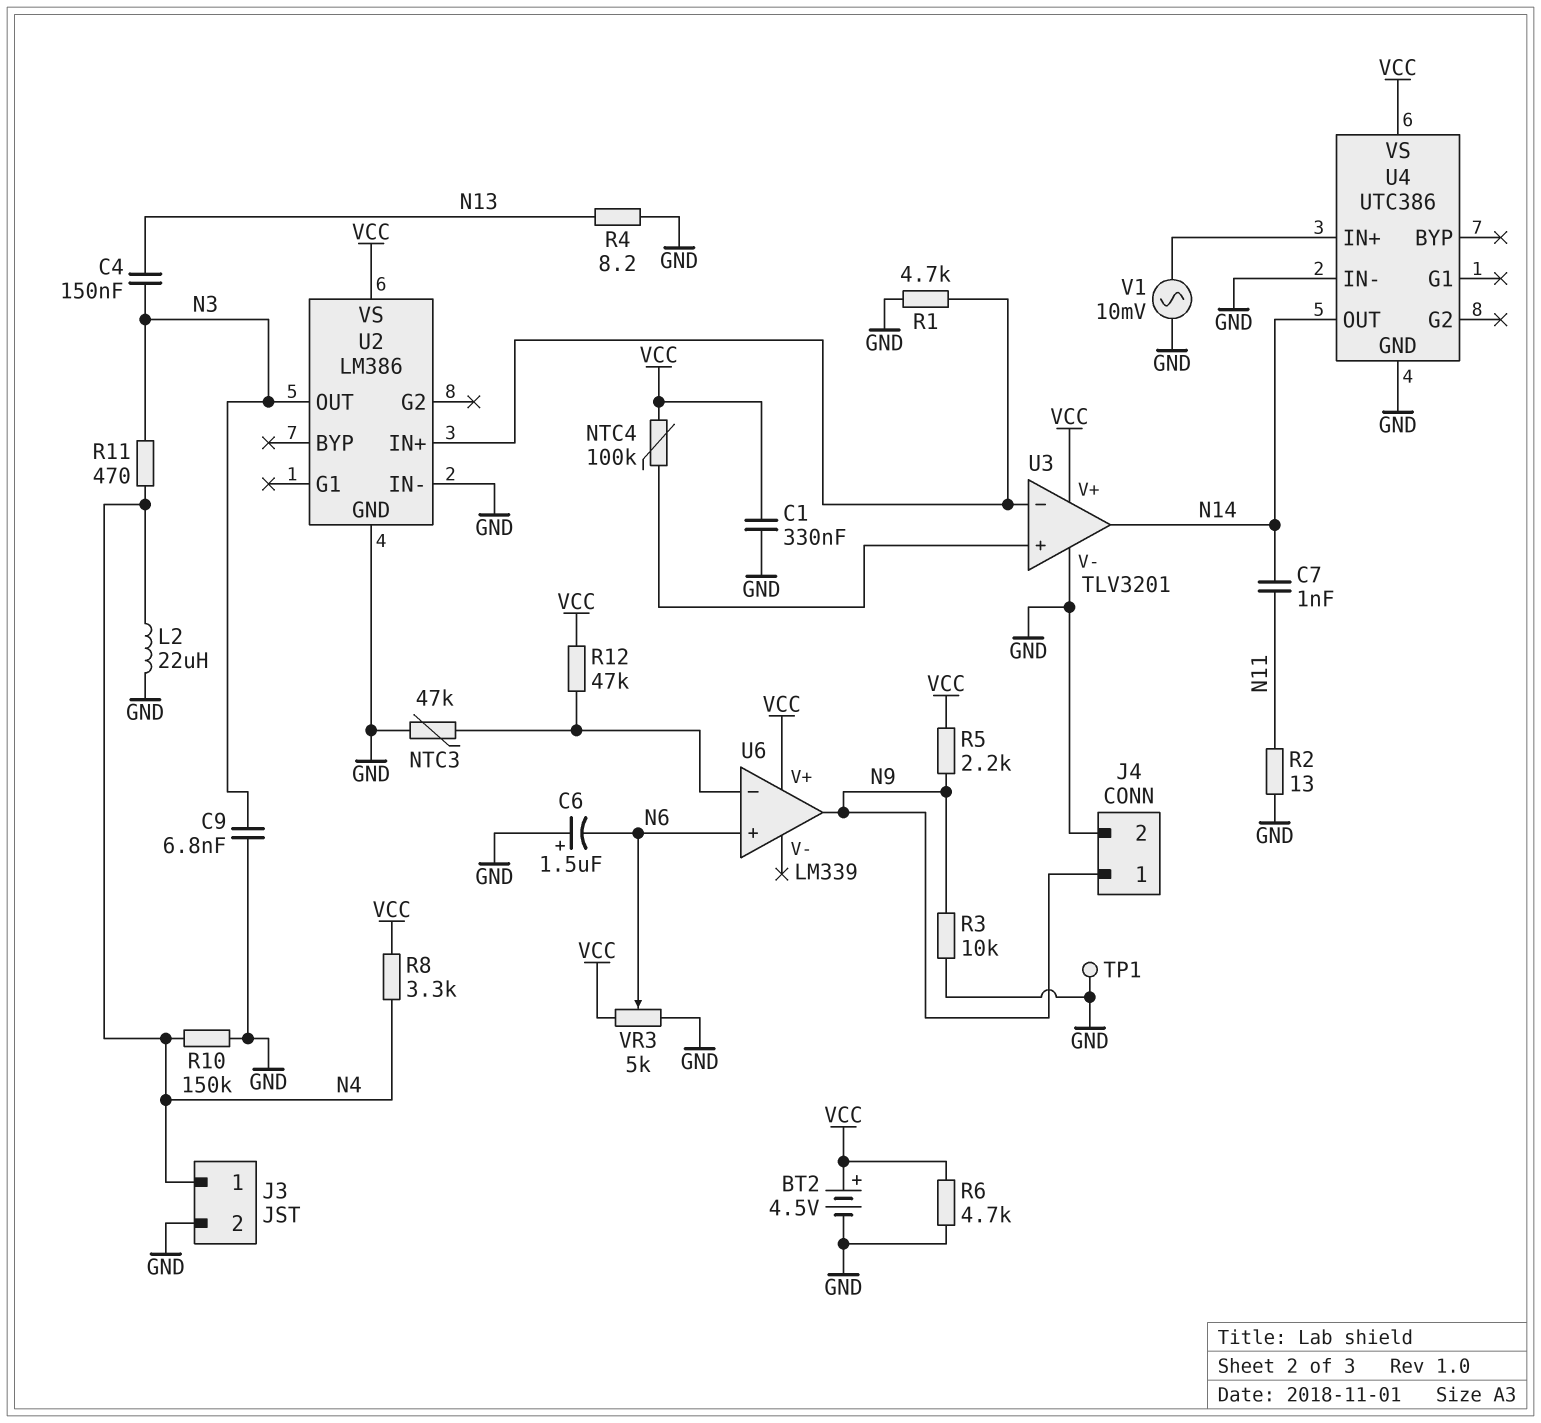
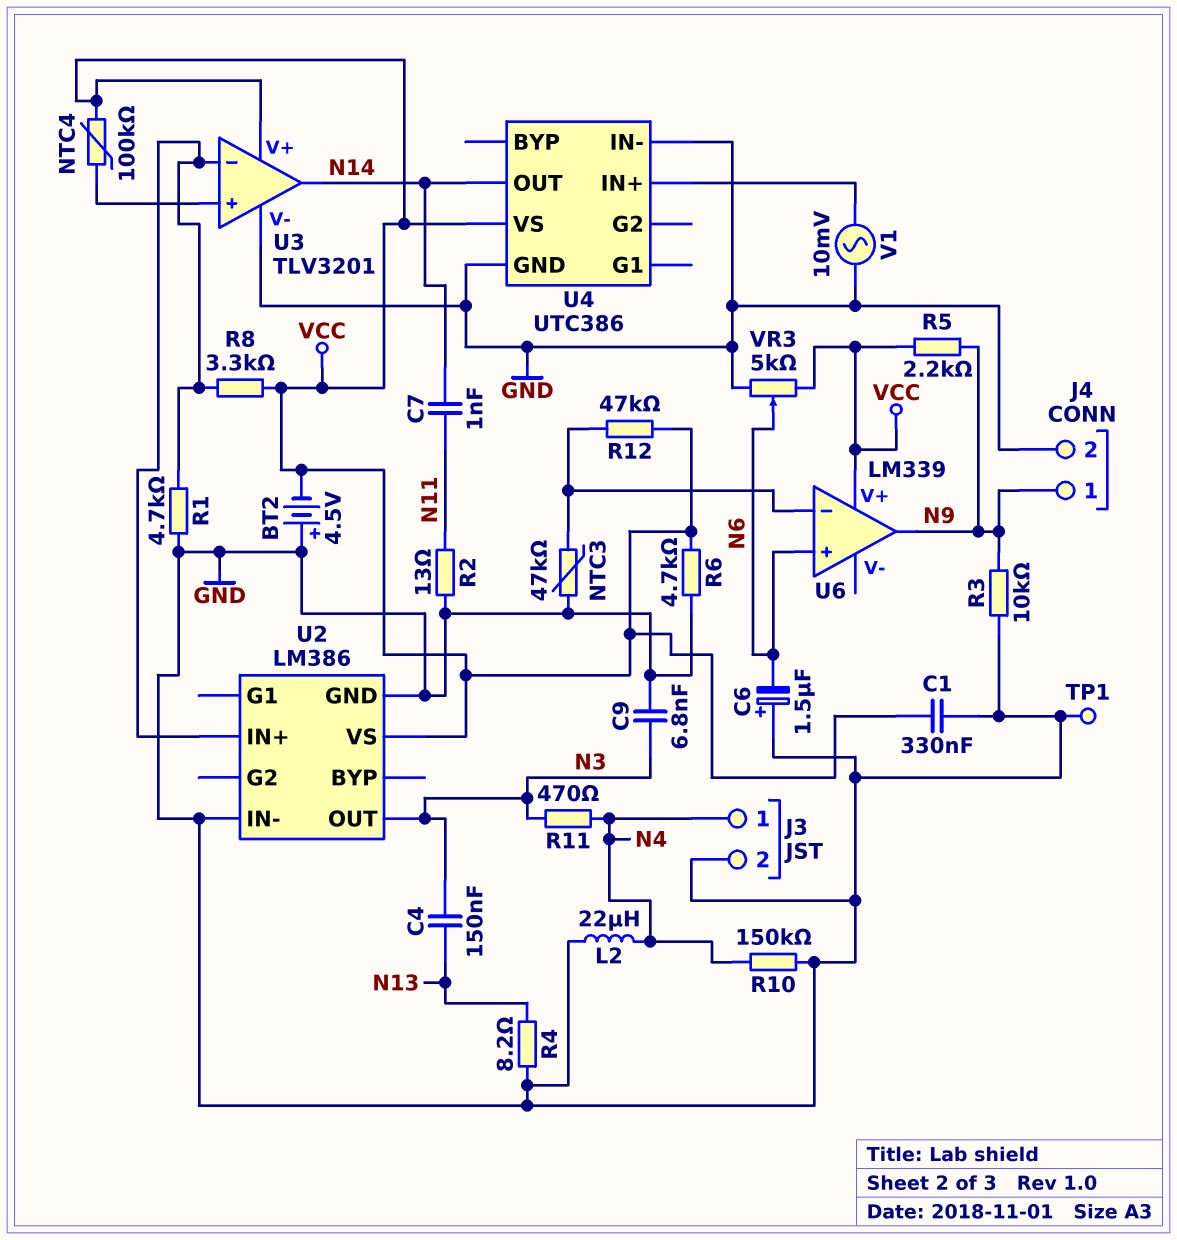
BT2: 4.5V (plus VCC, minus GND) -> 4.5V (plus GND, minus VCC)
R8: 3.3k (N4, VCC) -> 3.3k (U2/IN+, VCC)

